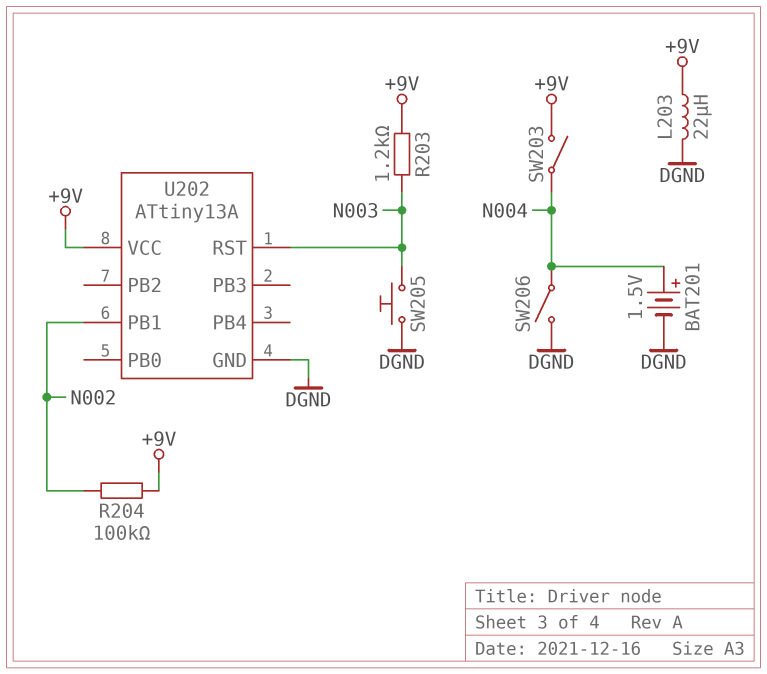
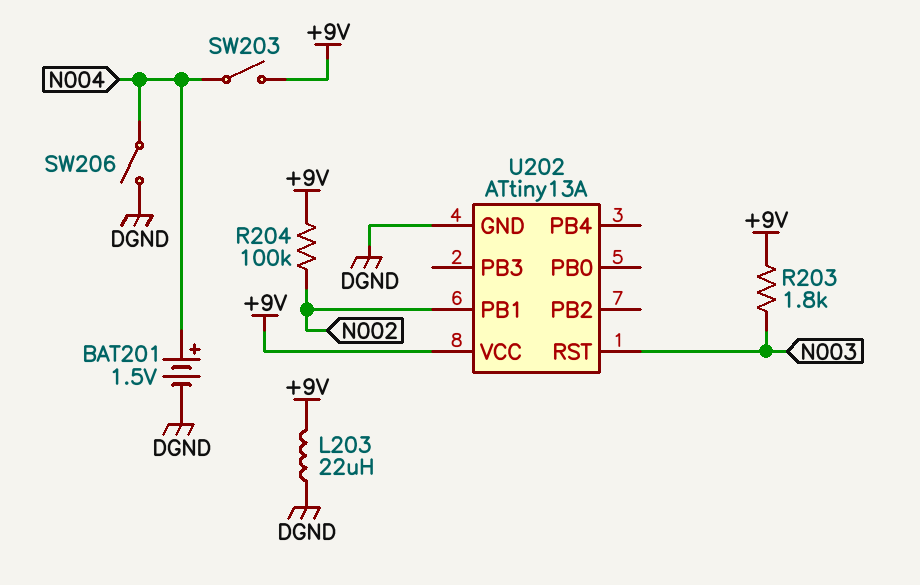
R203: 1.2k (+9V, N003) -> 1.8k (+9V, N003)
SW205: button (DGND, N003) -> none

